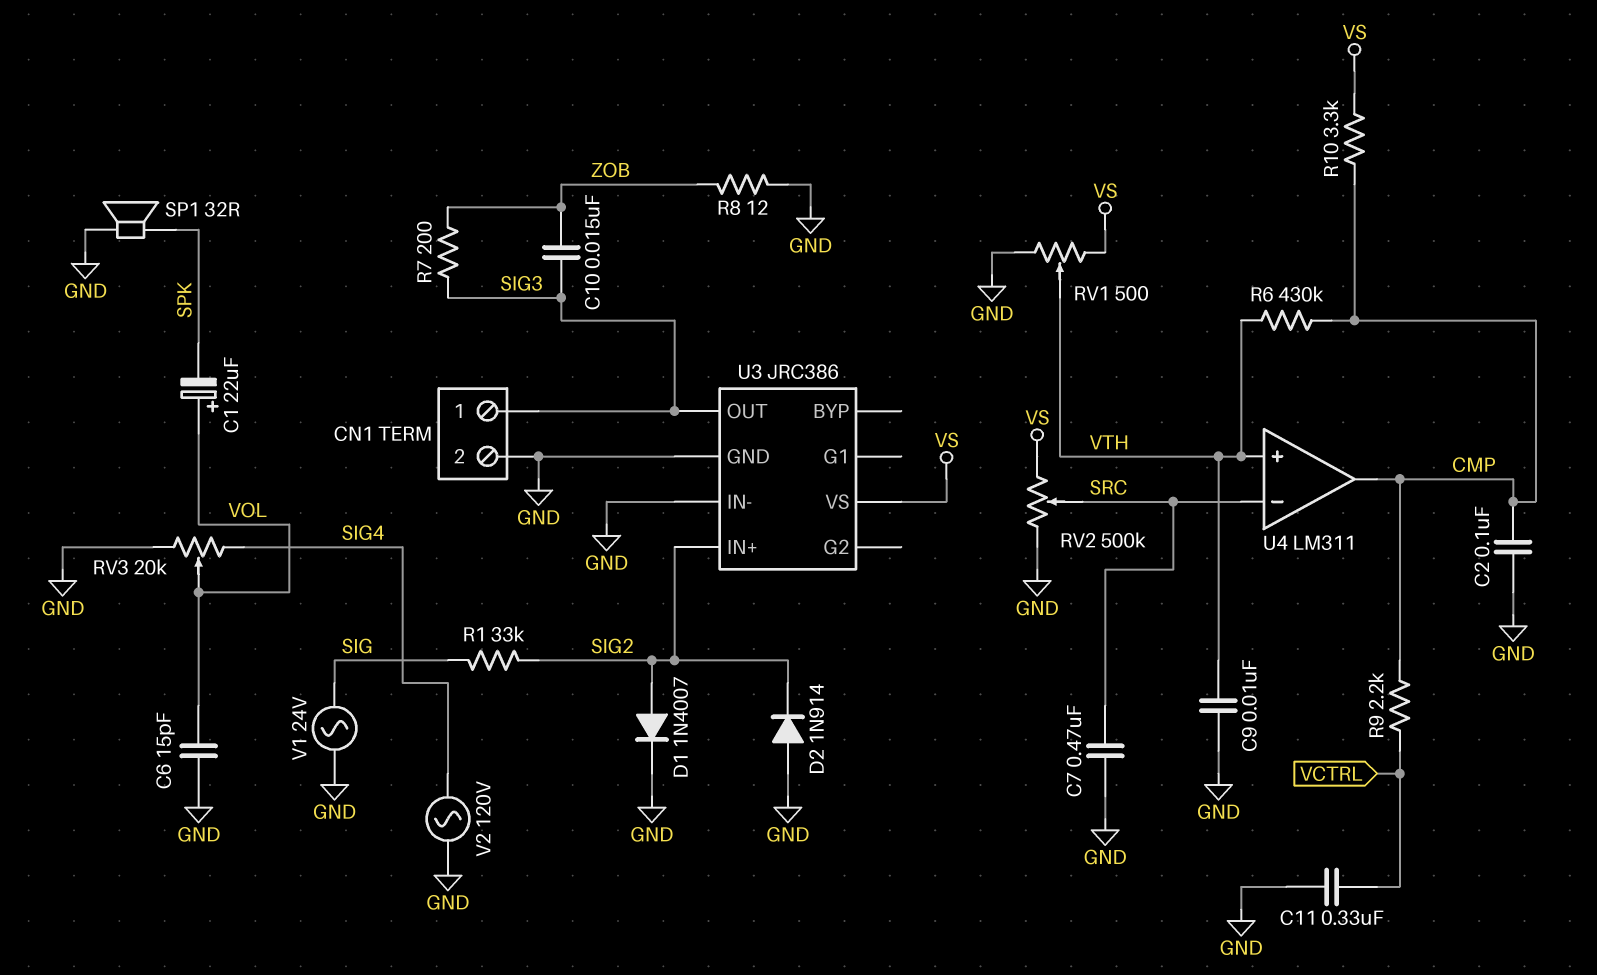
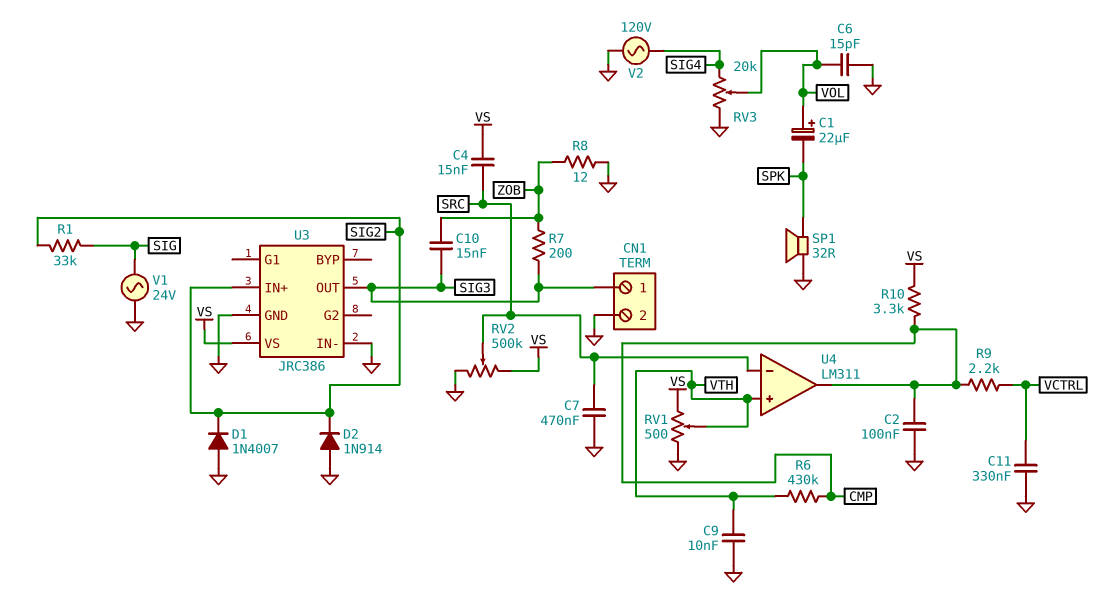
C4: none -> 15nF (SRC, VS)
D1: diode 1N4007 (A SIG2, K GND) -> diode 1N4007 (A GND, K SIG2)

